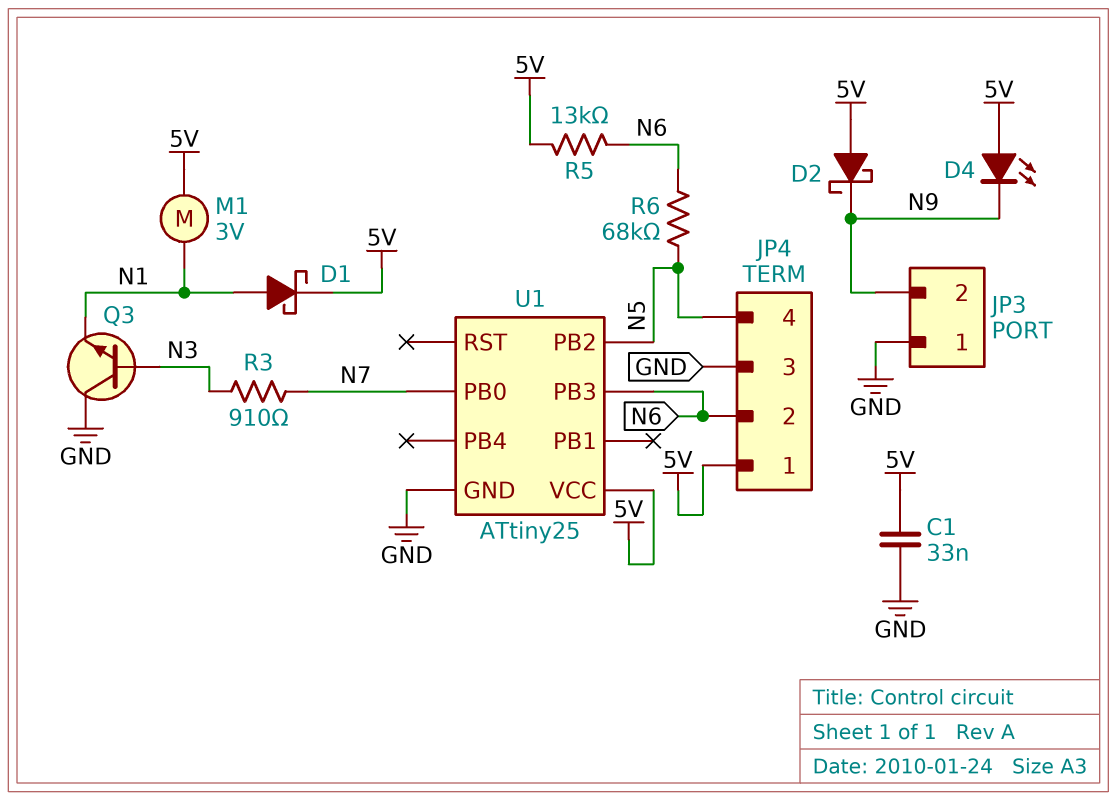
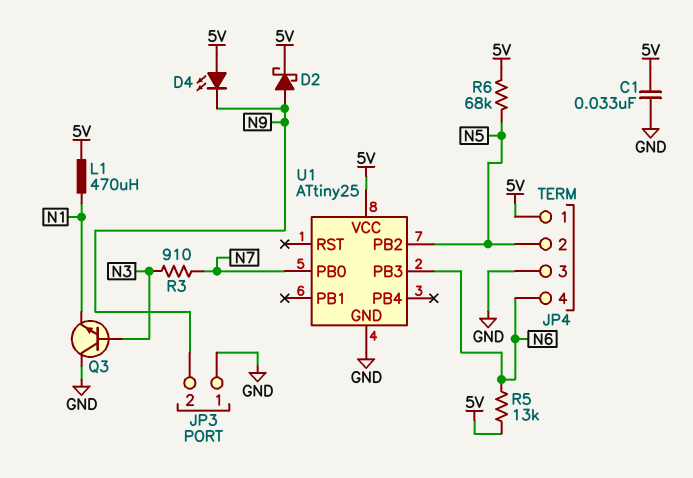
D1: schottky (A N1, K 5V) -> none
D2: schottky (A 5V, K N9) -> schottky (A N9, K 5V)
JP4 pin 2: N6 -> N5
JP4 pin 4: N5 -> N6
L1: none -> 470uH (5V, N1)
M1: motor 3V (5V, N1) -> none
R6: 68k (N5, N6) -> 68k (5V, N5)

